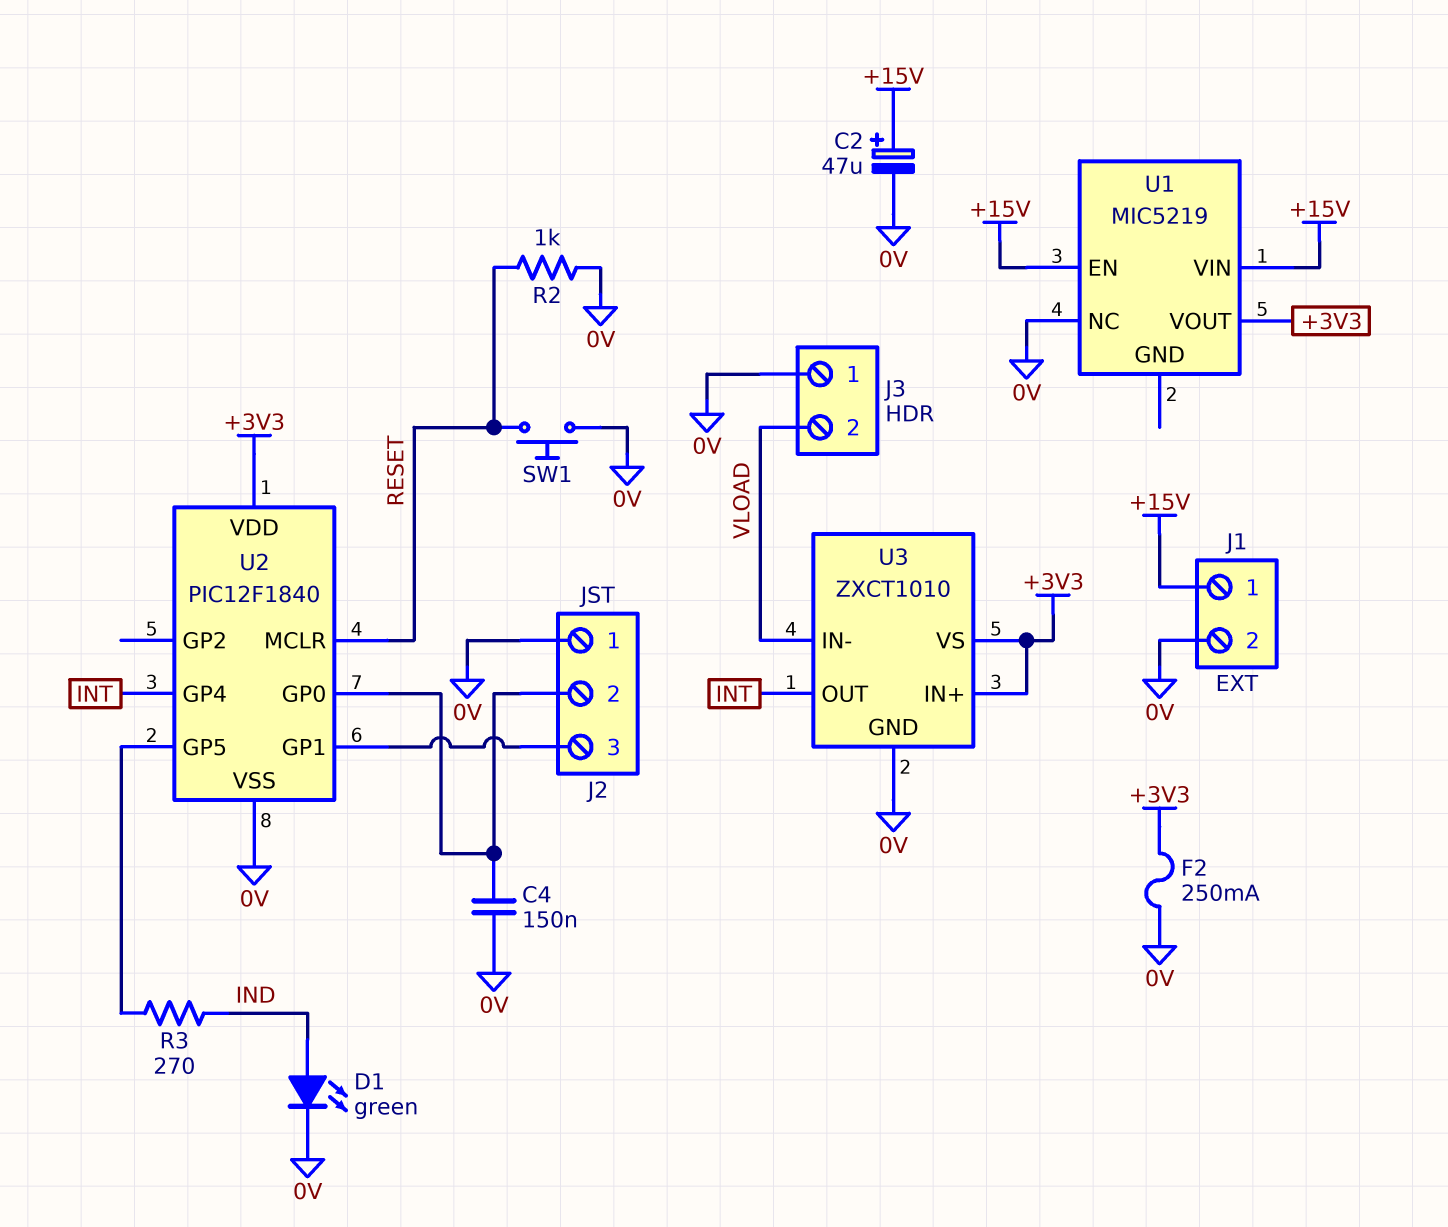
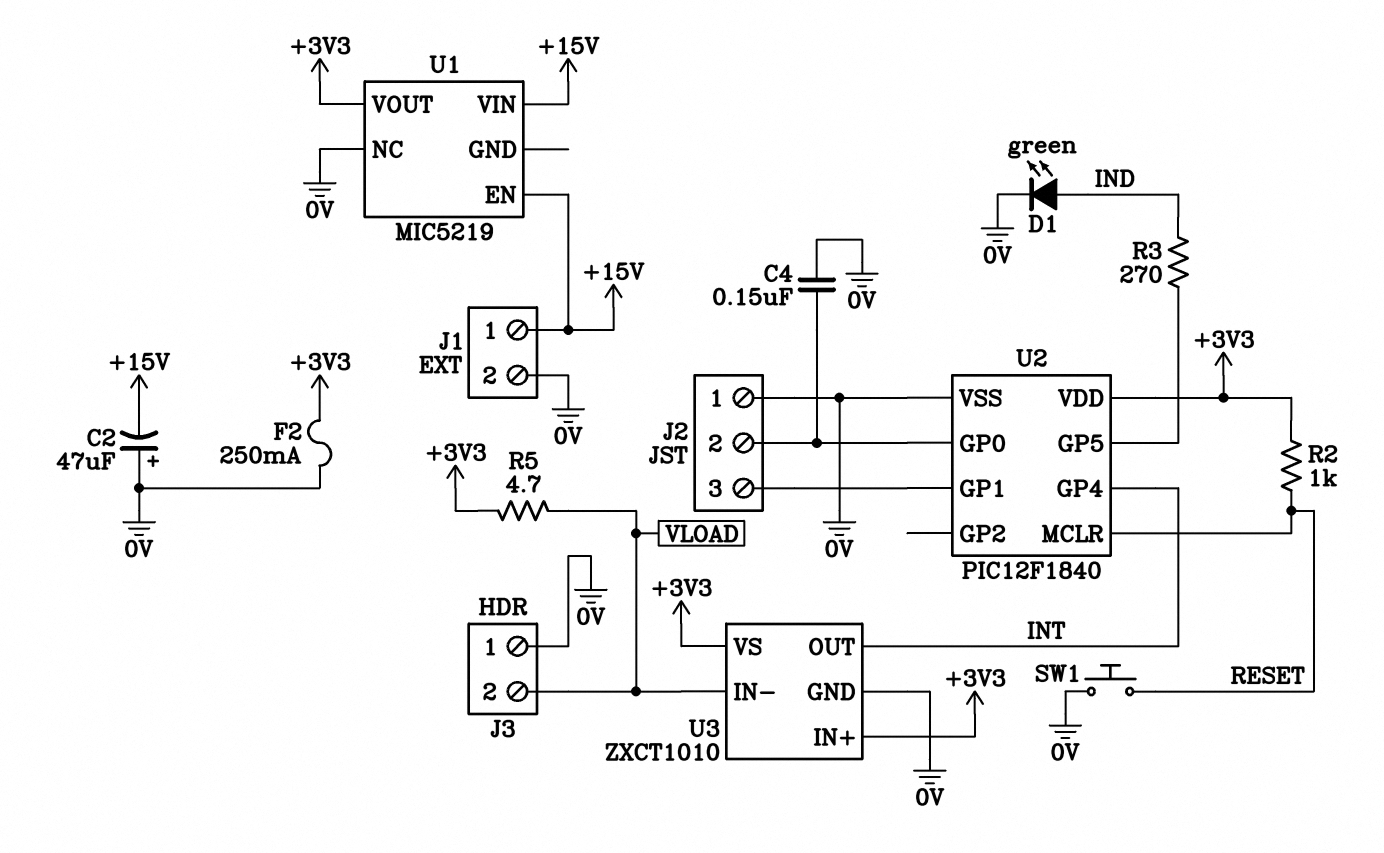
C2: 47uF (plus +15V, minus 0V) -> 47uF (plus 0V, minus +15V)
R2: 1k (0V, RESET) -> 1k (+3V3, RESET)
R5: none -> 4.7 (+3V3, VLOAD)

